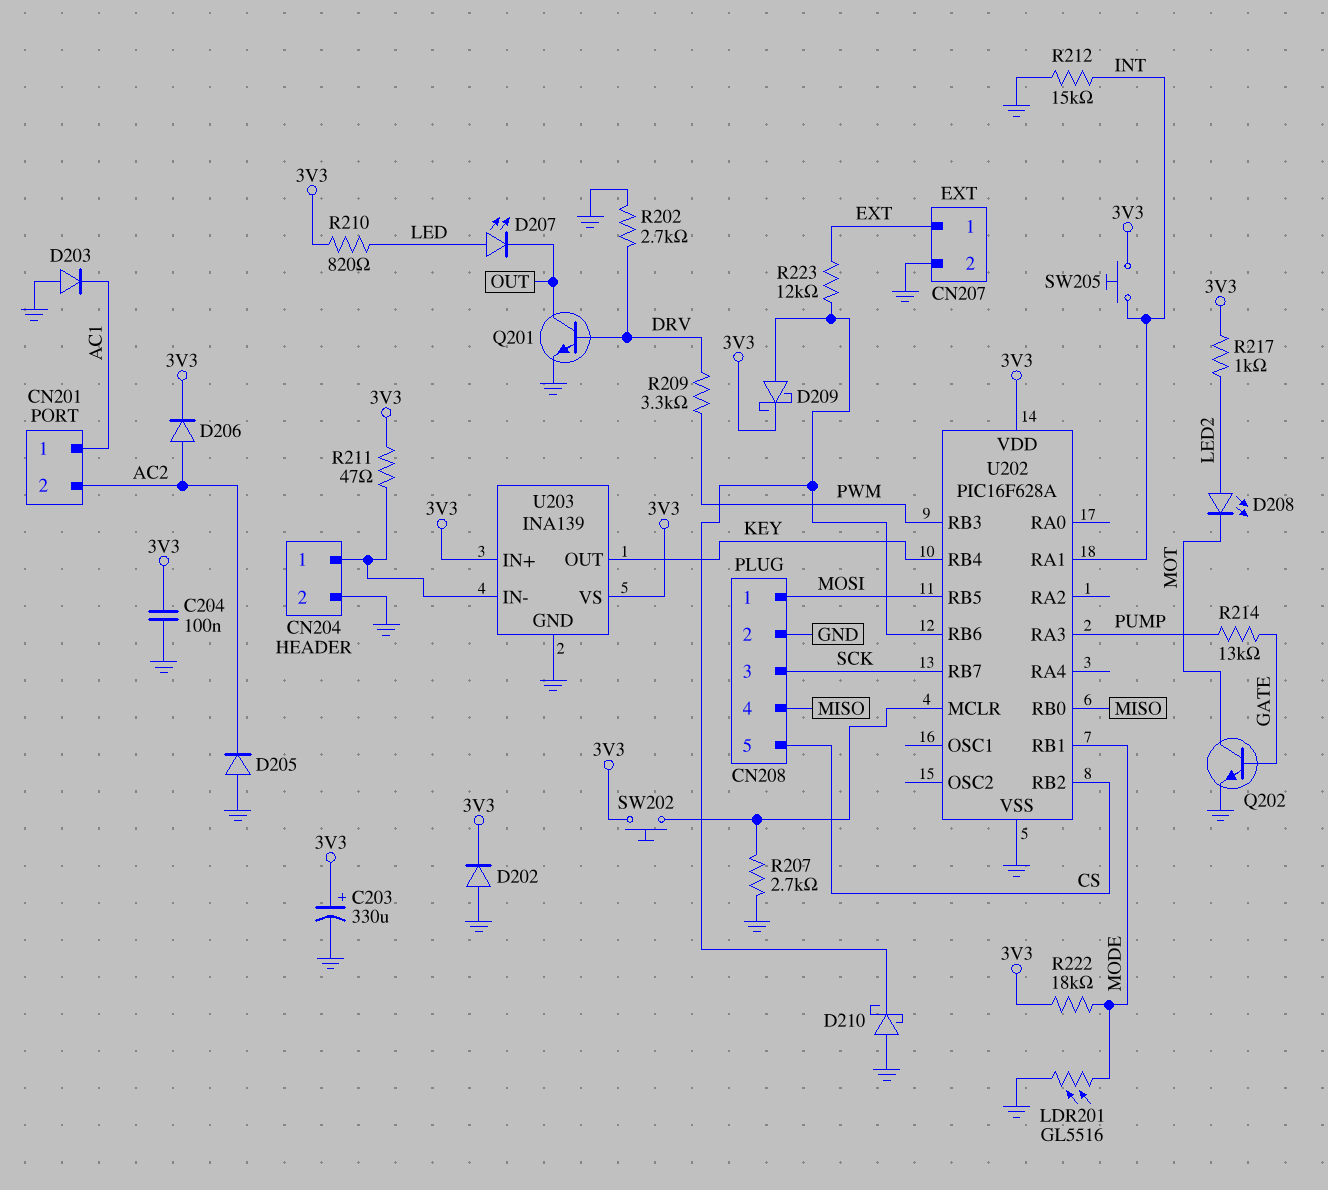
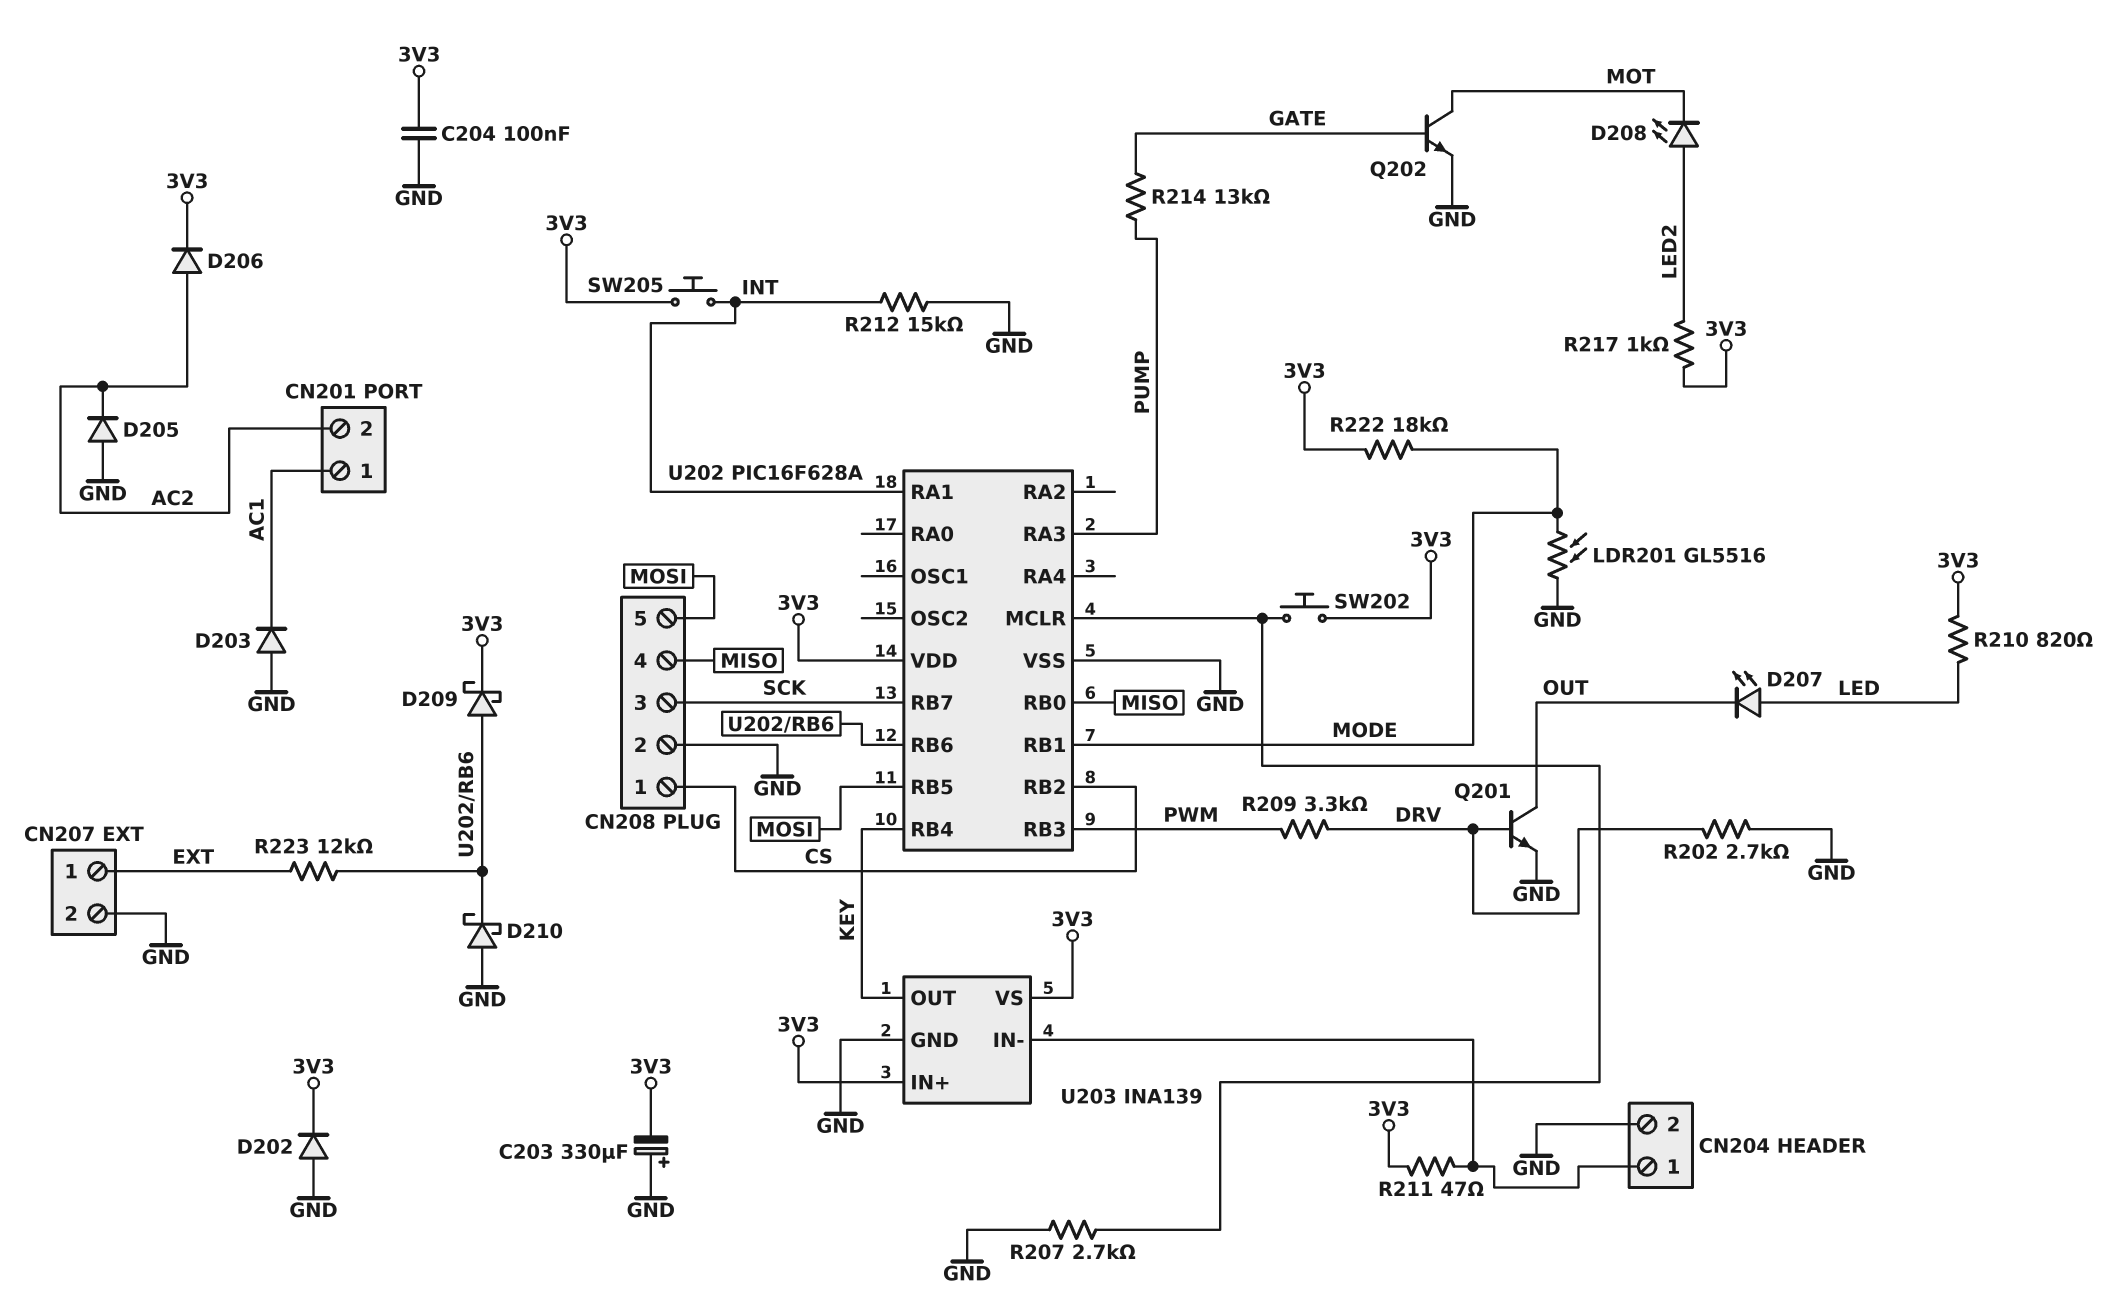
C203: 330uF (plus 3V3, minus GND) -> 330uF (plus GND, minus 3V3)
CN208 pin 1: MOSI -> CS
CN208 pin 5: CS -> MOSI

